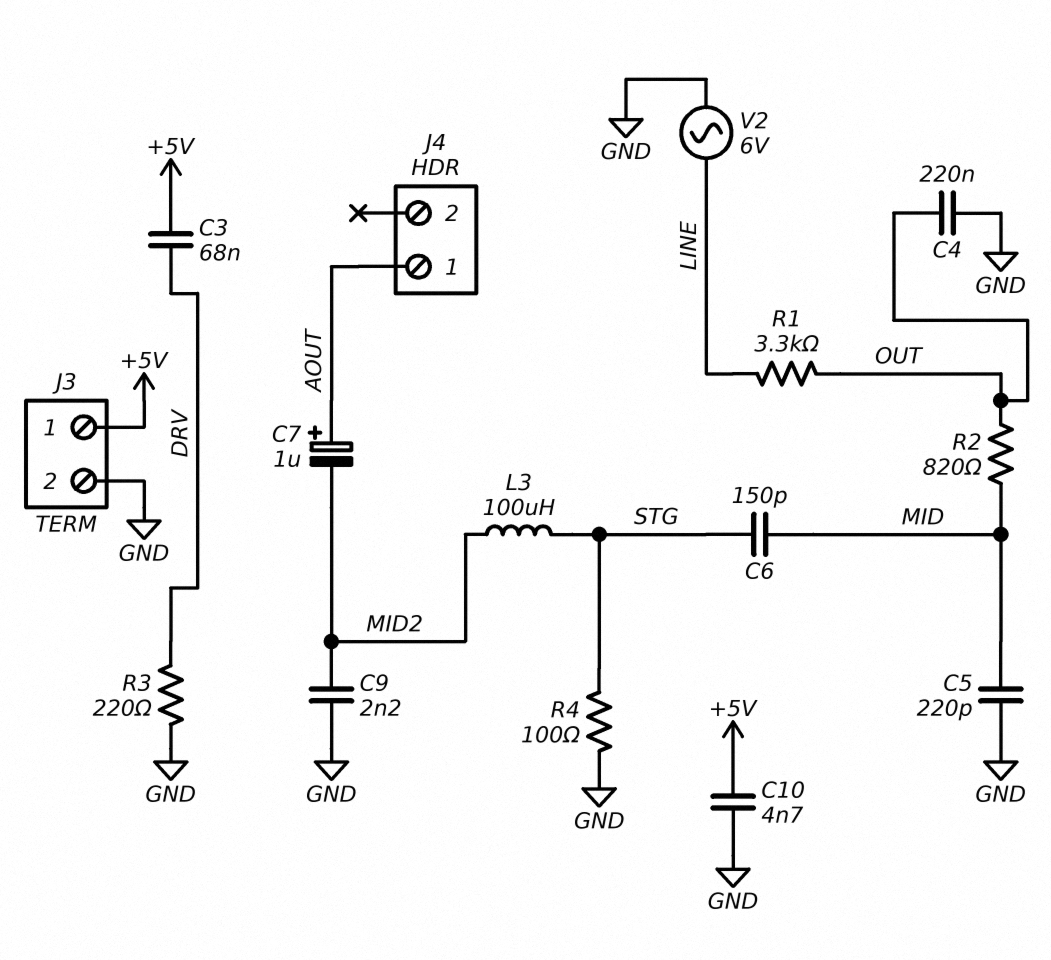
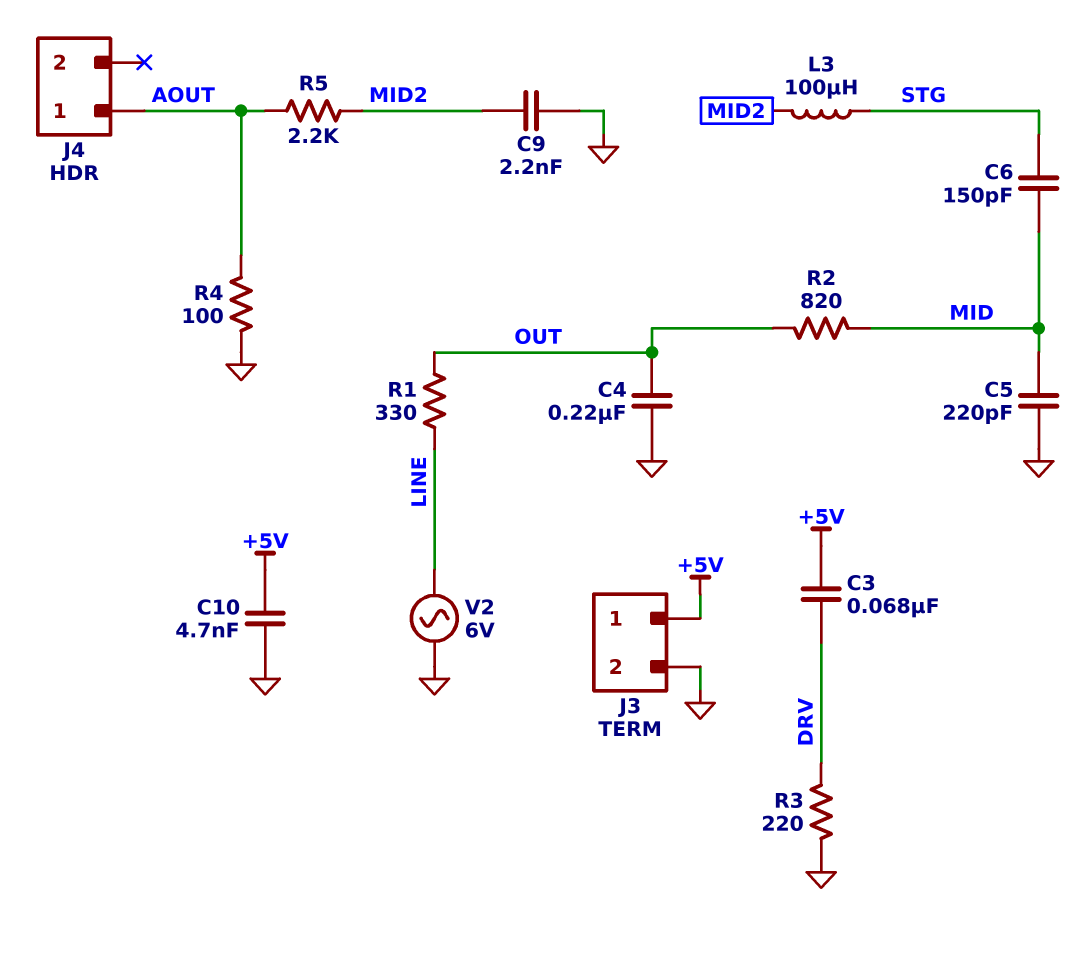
C7: 1uF (plus AOUT, minus MID2) -> none
R1: 3.3k (LINE, OUT) -> 330 (LINE, OUT)
R4: 100 (GND, STG) -> 100 (AOUT, GND)
R5: none -> 2.2k (AOUT, MID2)

